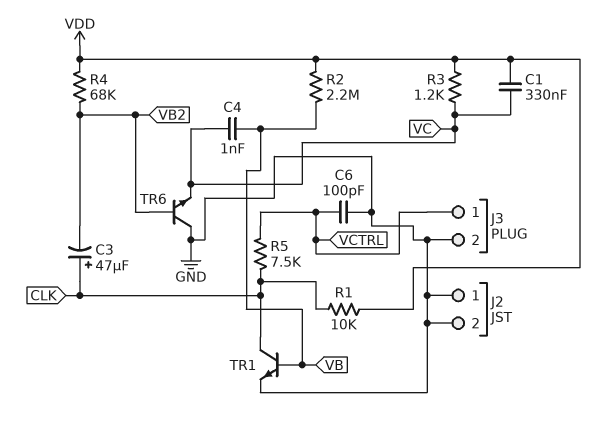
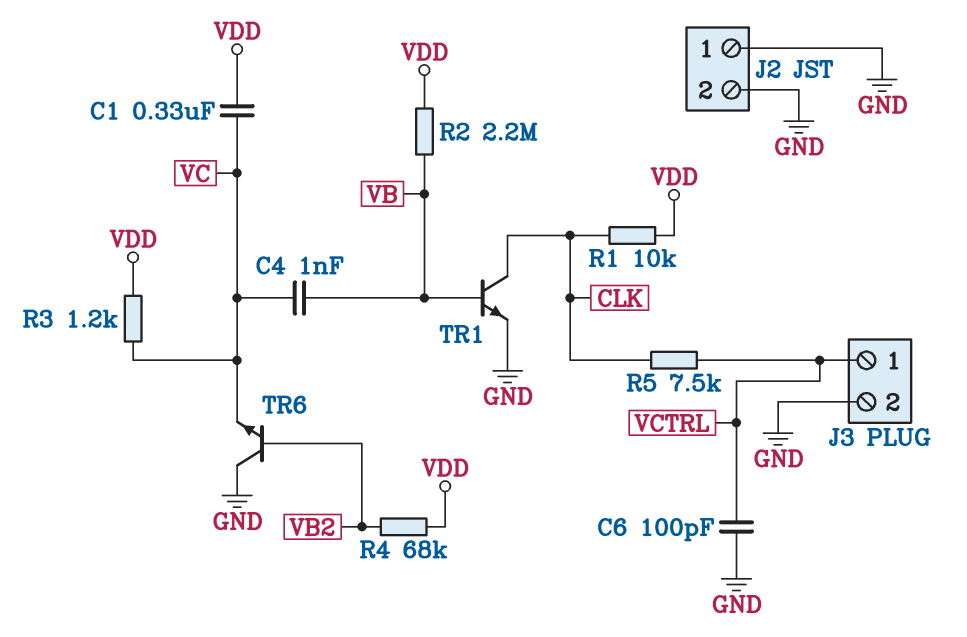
C3: 47uF (plus CLK, minus VB2) -> none

